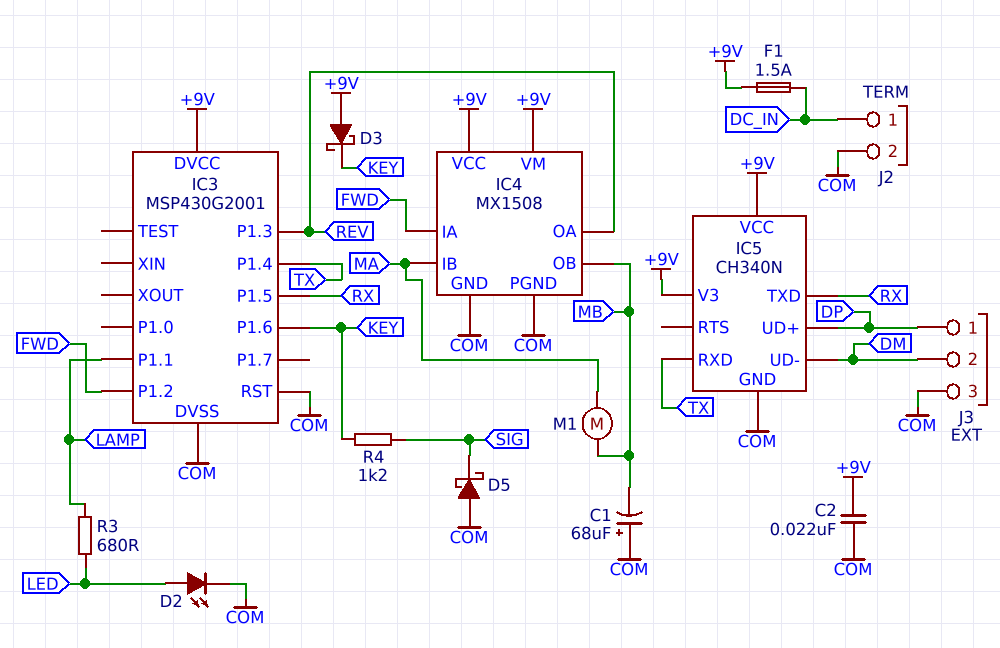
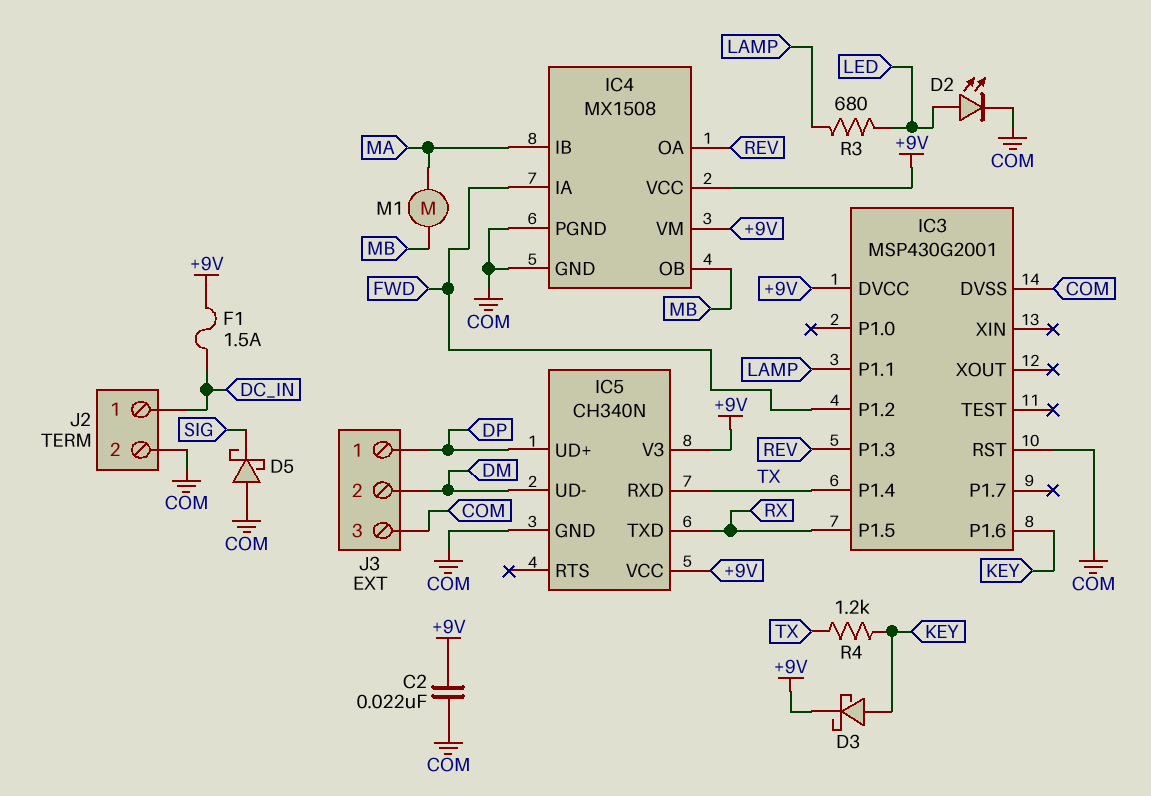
C1: 68uF (plus COM, minus MB) -> none
D3: schottky (A +9V, K KEY) -> schottky (A KEY, K +9V)
R4: 1.2k (KEY, SIG) -> 1.2k (KEY, TX)

